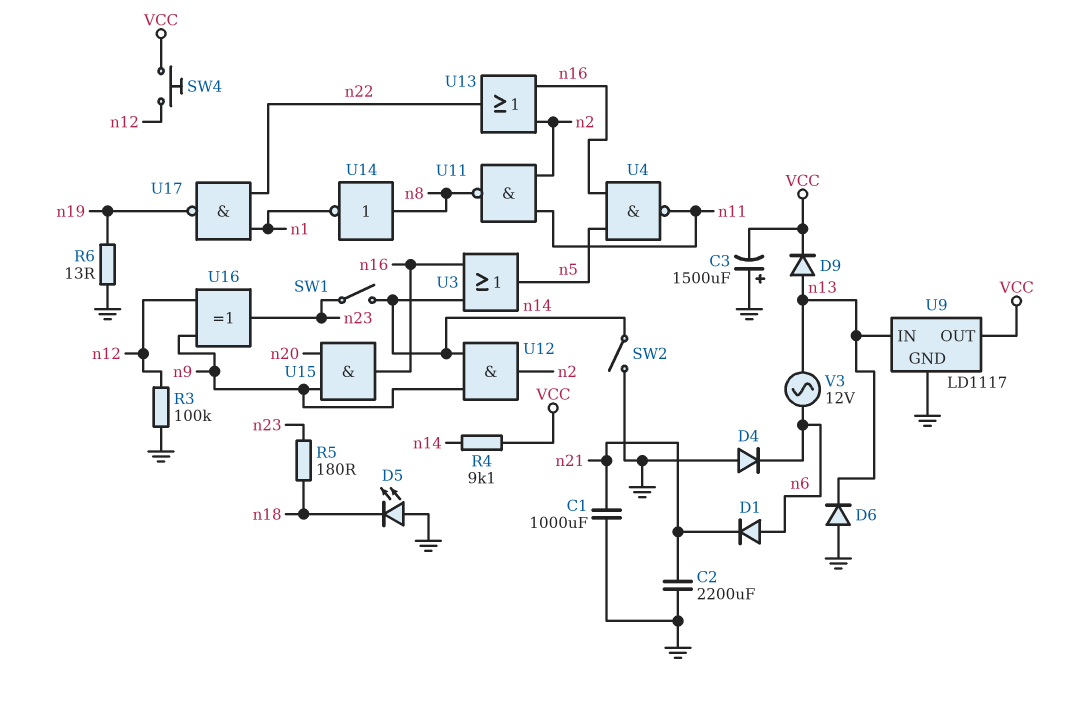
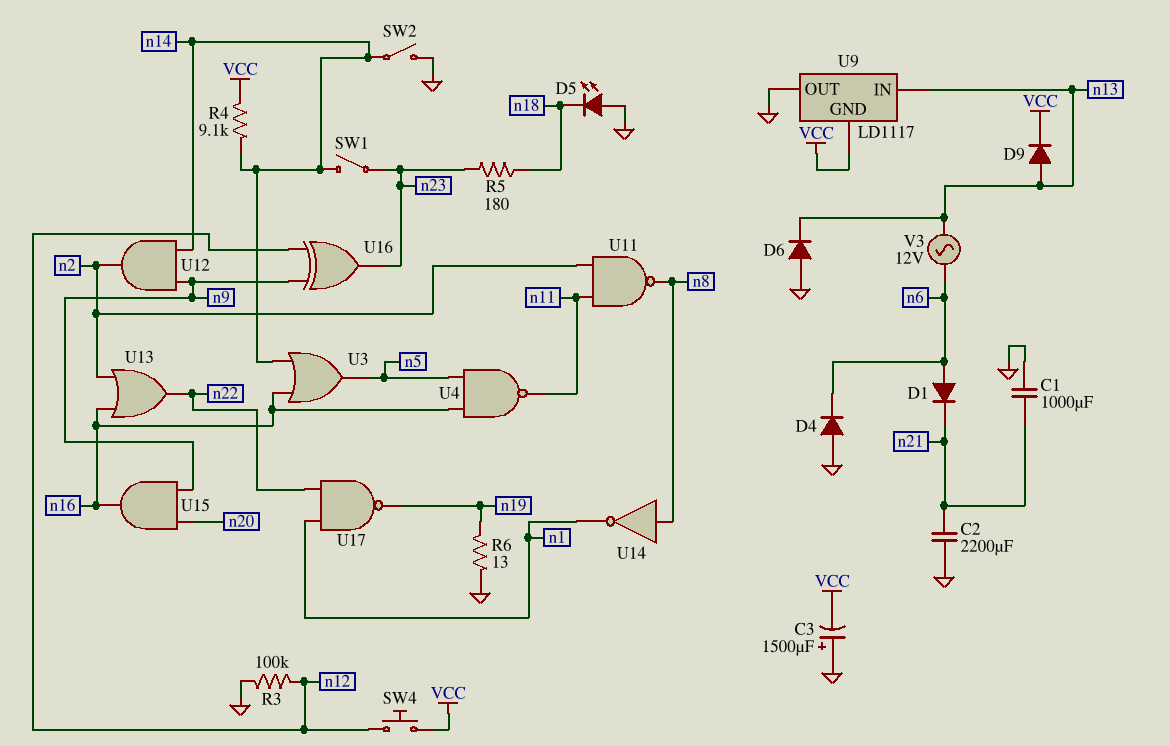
U9 pin GND: GND -> VCC
U9 pin OUT: VCC -> GND

